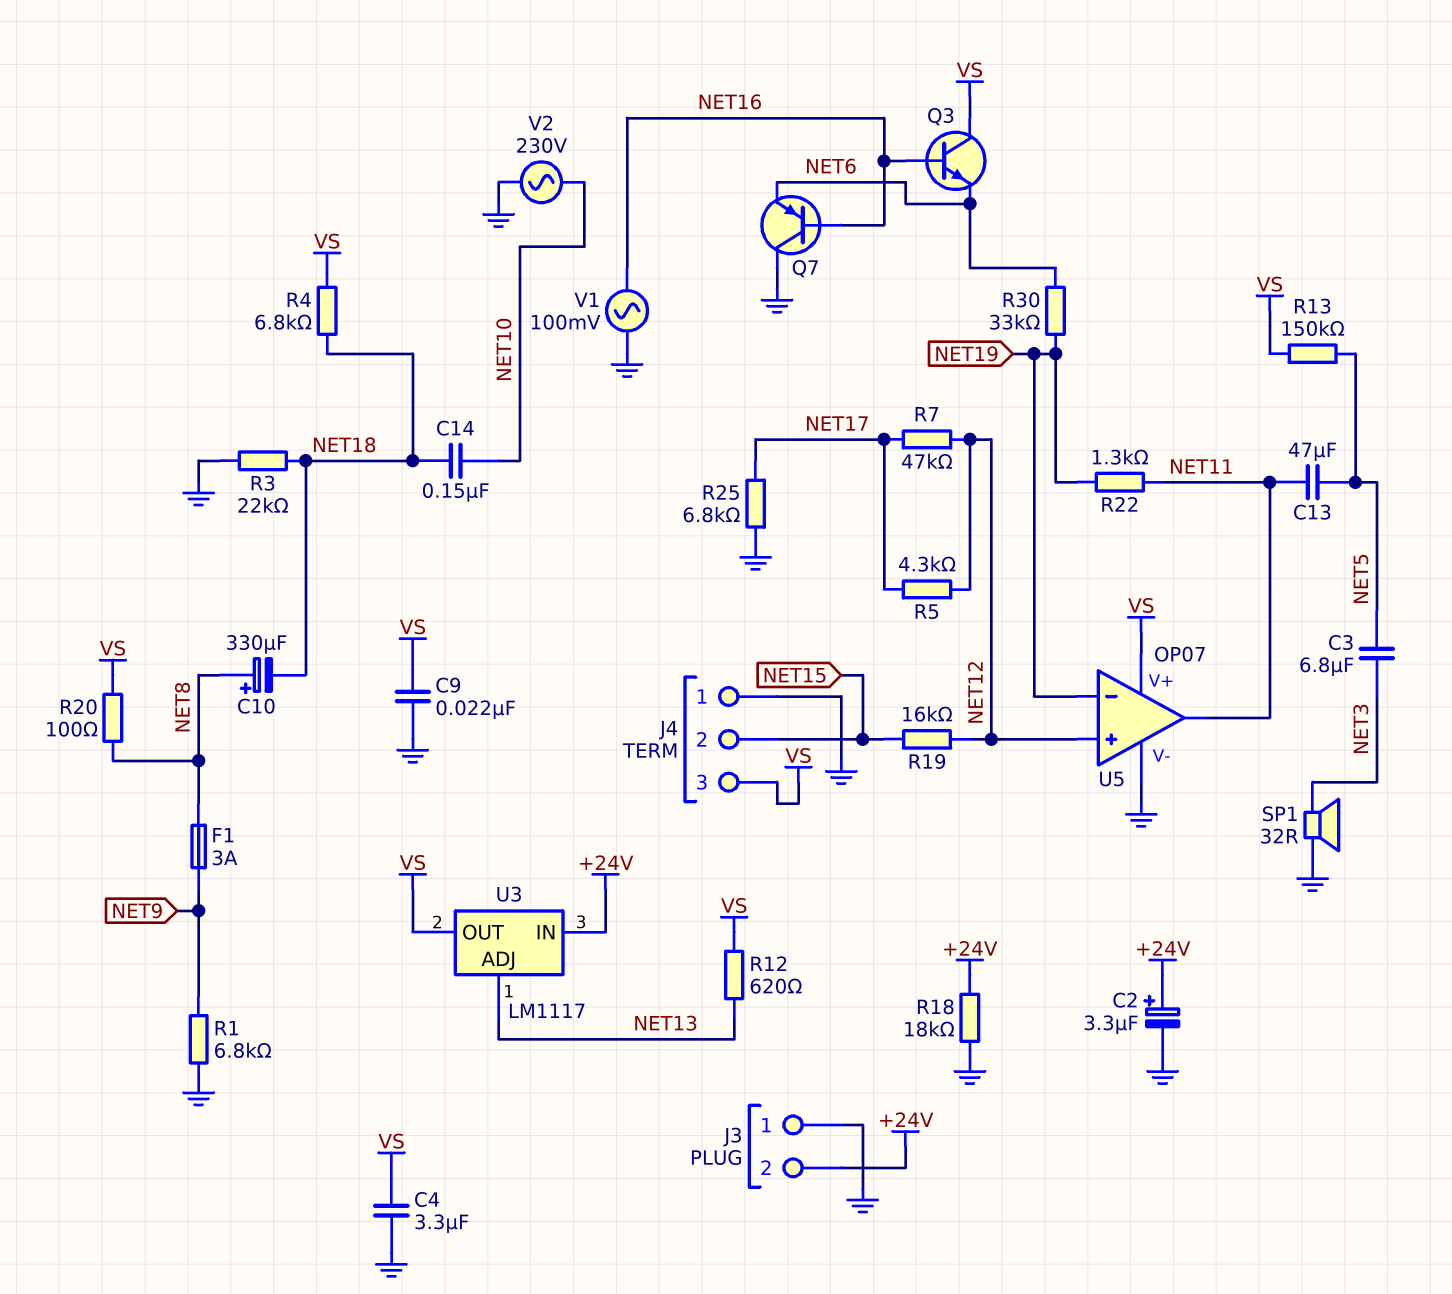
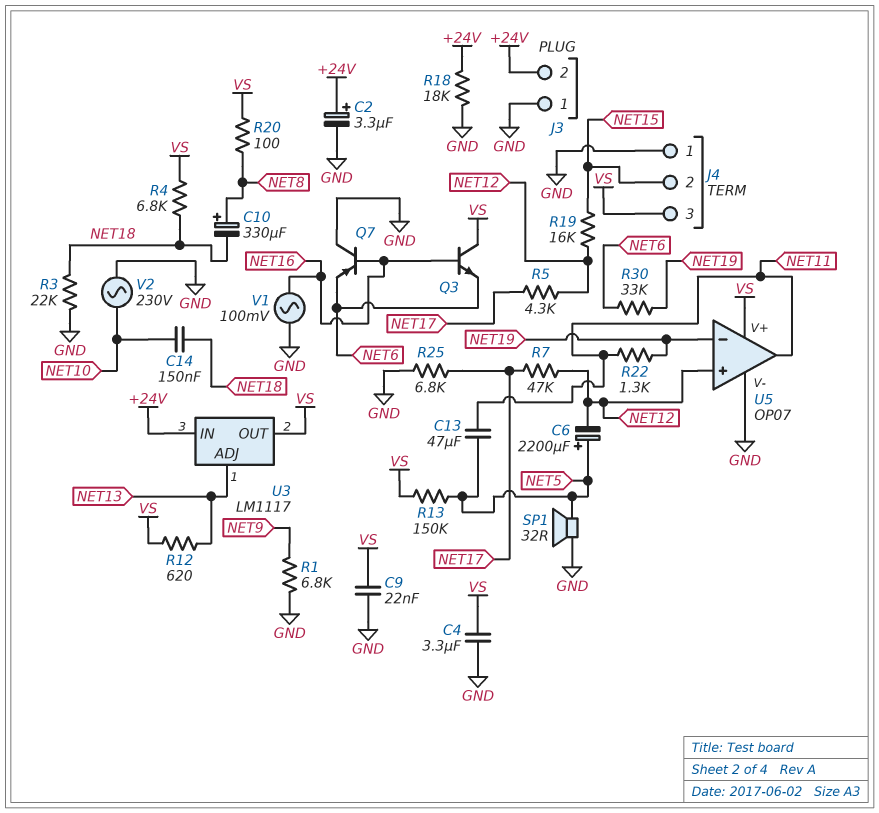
C3: 6.8uF (NET3, NET5) -> none
C6: none -> 2200uF (plus NET5, minus NET12)
F1: 3A (NET8, NET9) -> none
SP1: speaker 32R (GND, NET3) -> speaker 32R (GND, NET5)

